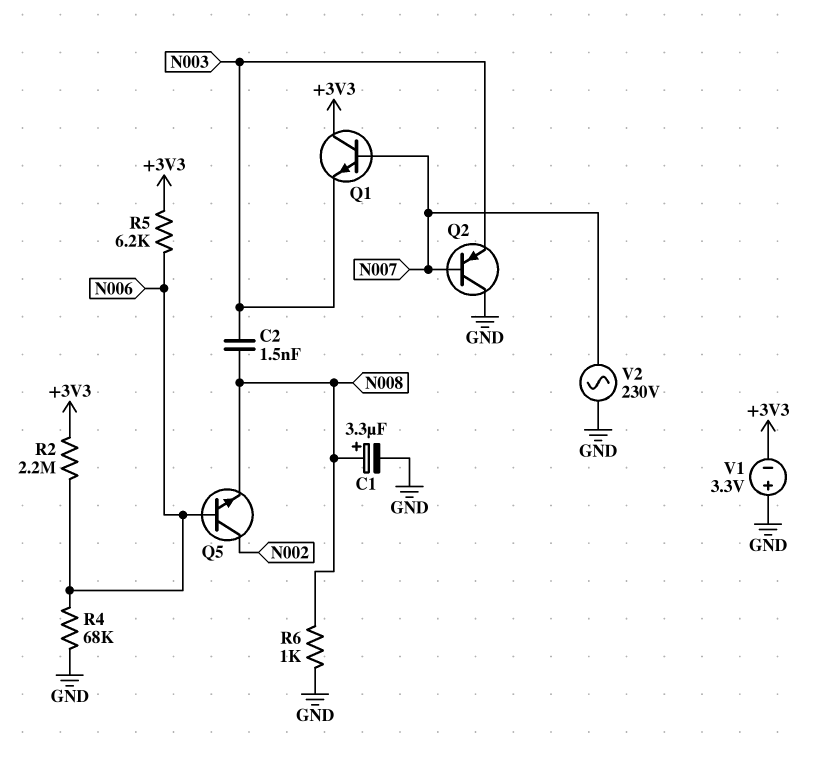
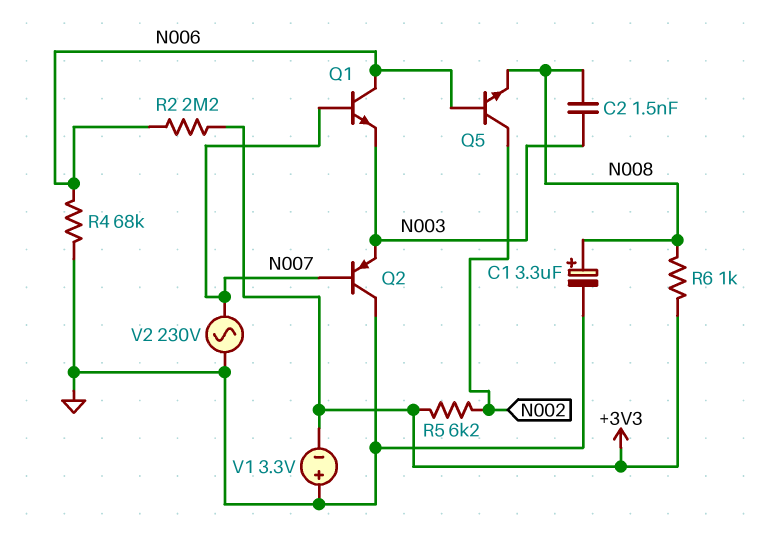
Q1: NPN (B N007, C +3V3, E N003) -> NPN (B N007, C N006, E N003)
R5: 6.2k (+3V3, N006) -> 6.2k (+3V3, N002)
R6: 1k (GND, N008) -> 1k (+3V3, N008)

